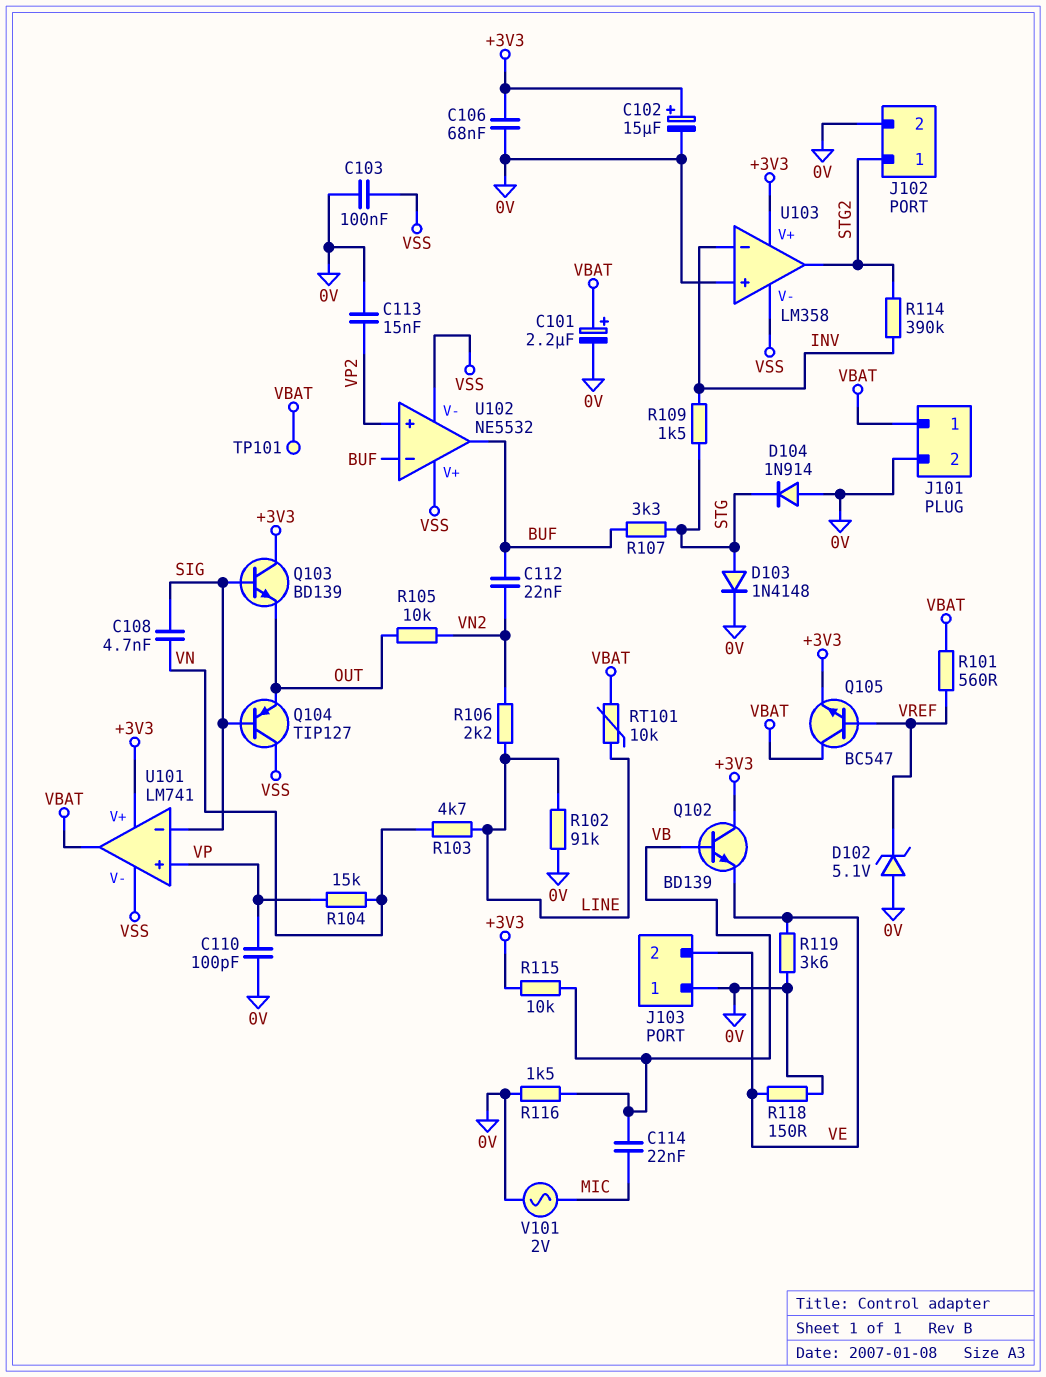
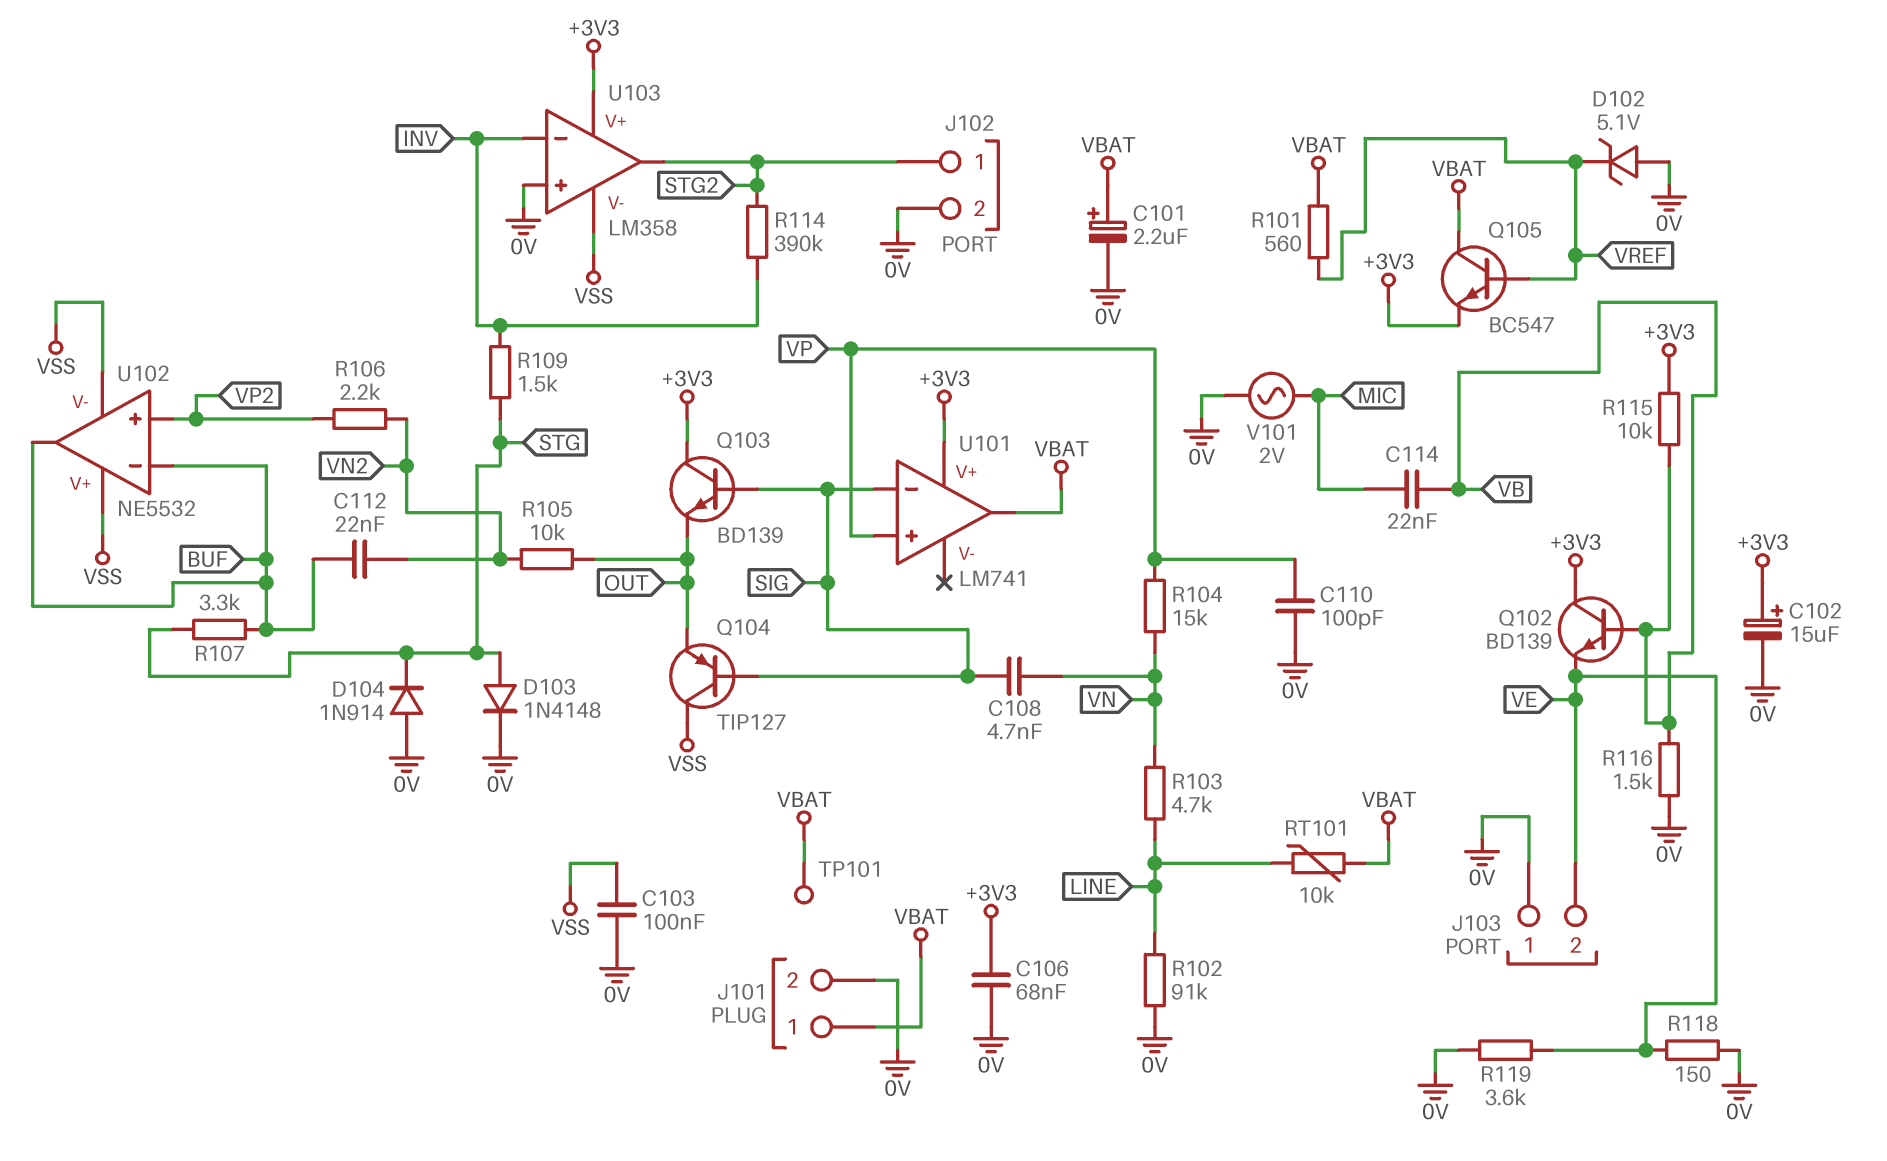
C113: 15nF (0V, VP2) -> none
R106: 2.2k (LINE, VN2) -> 2.2k (VN2, VP2)
U101 pin V-: VSS -> none

